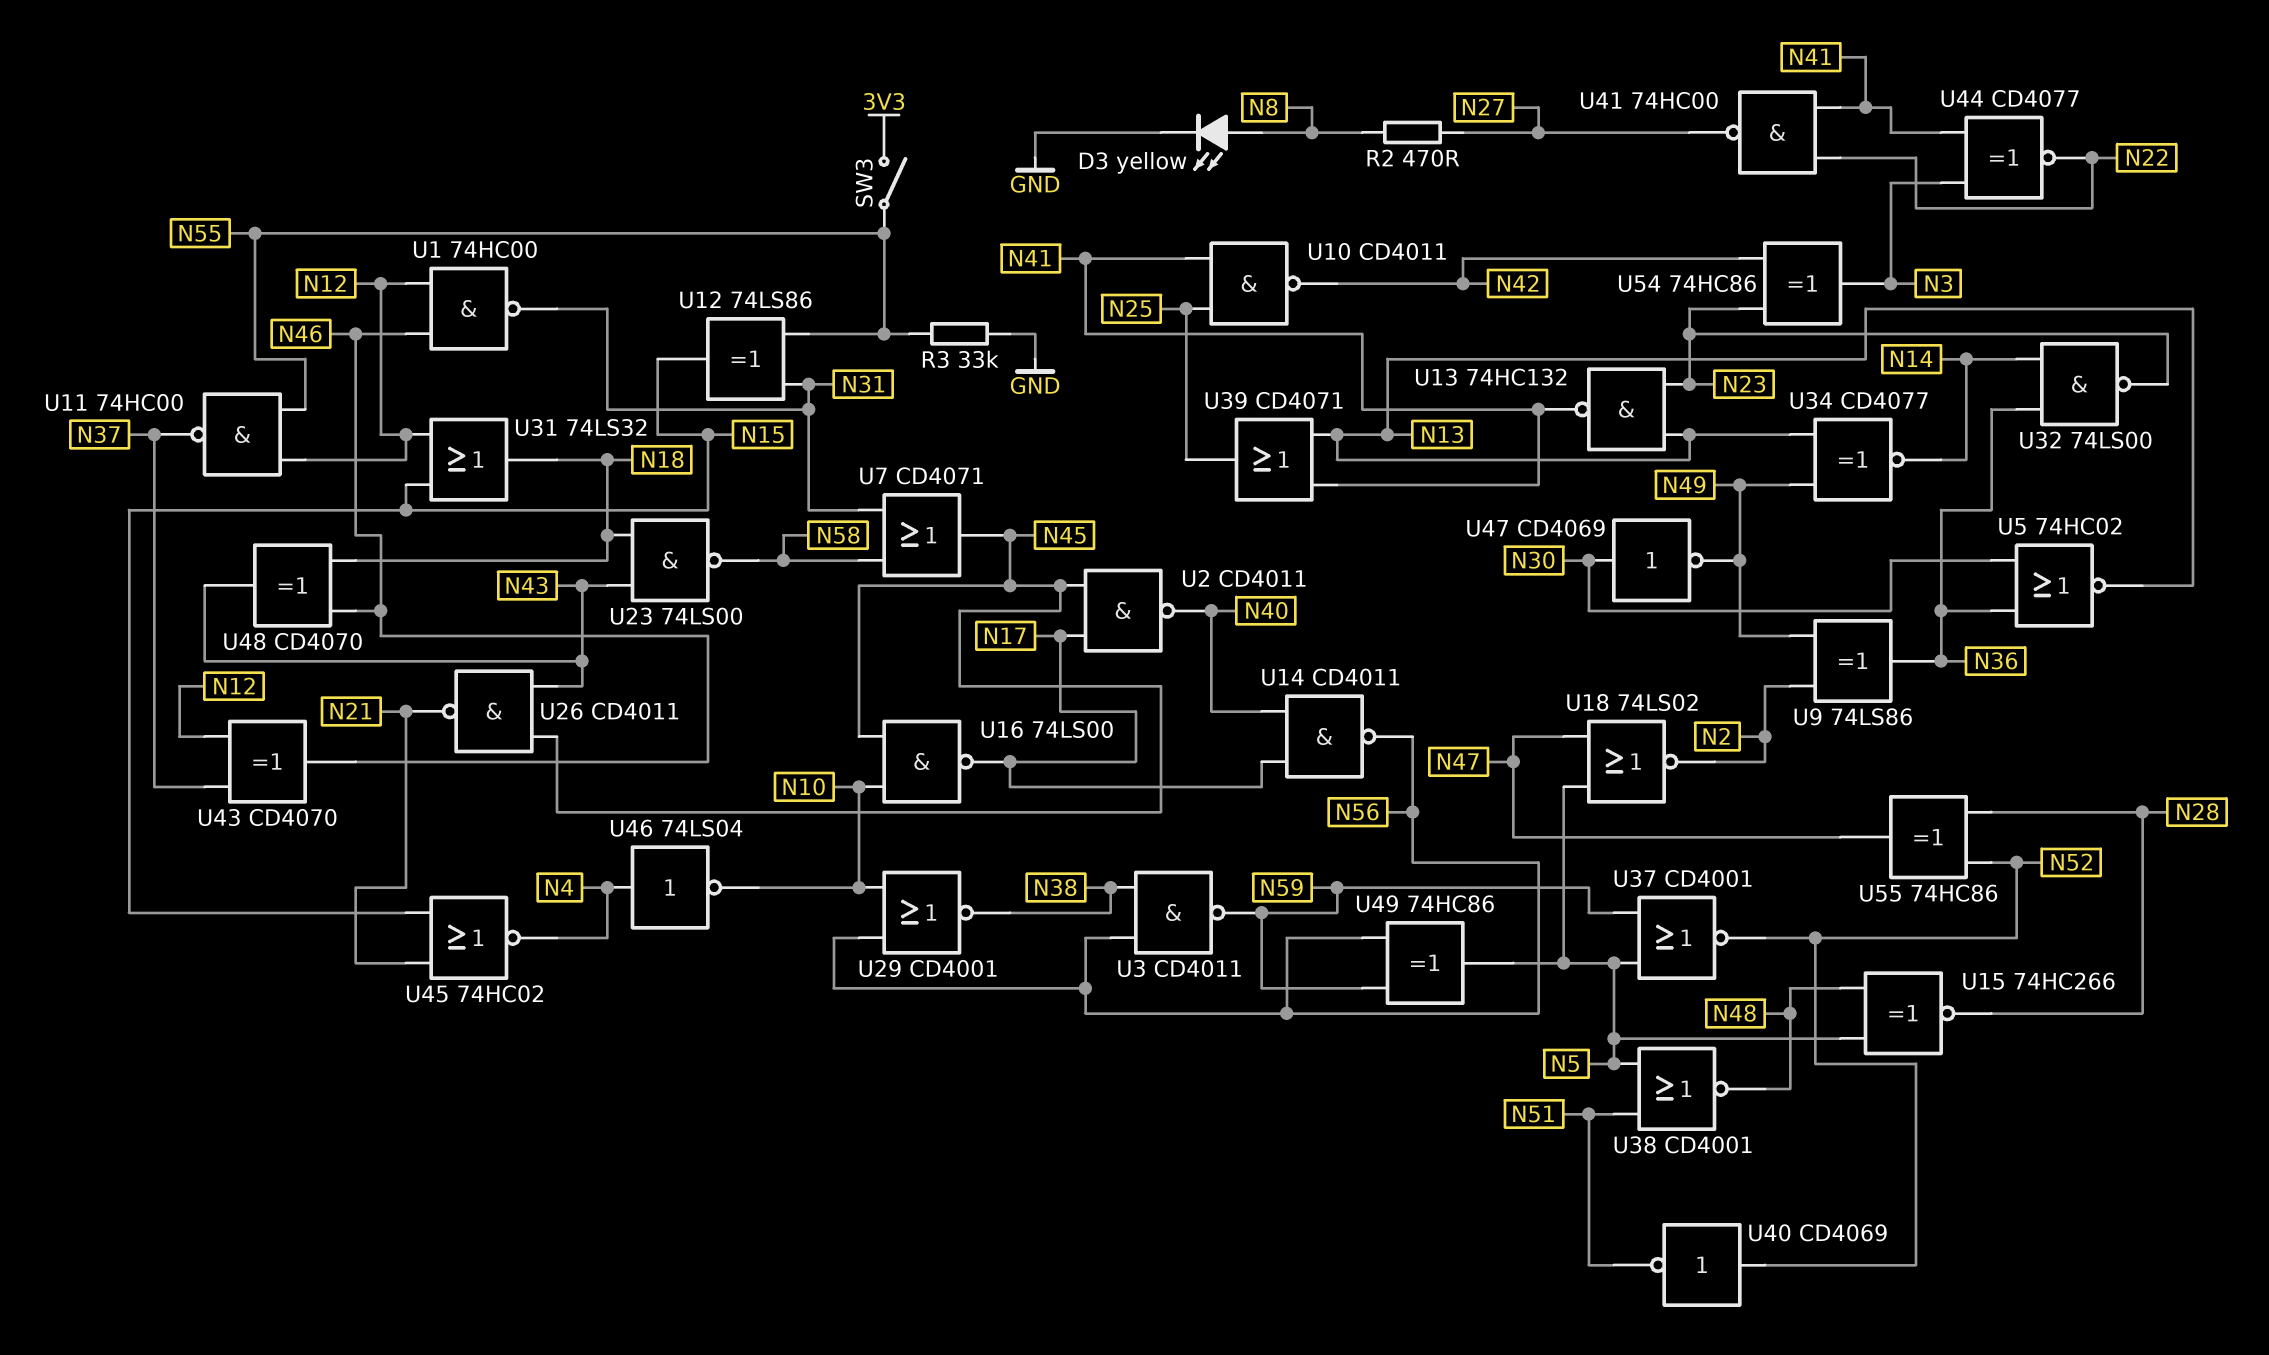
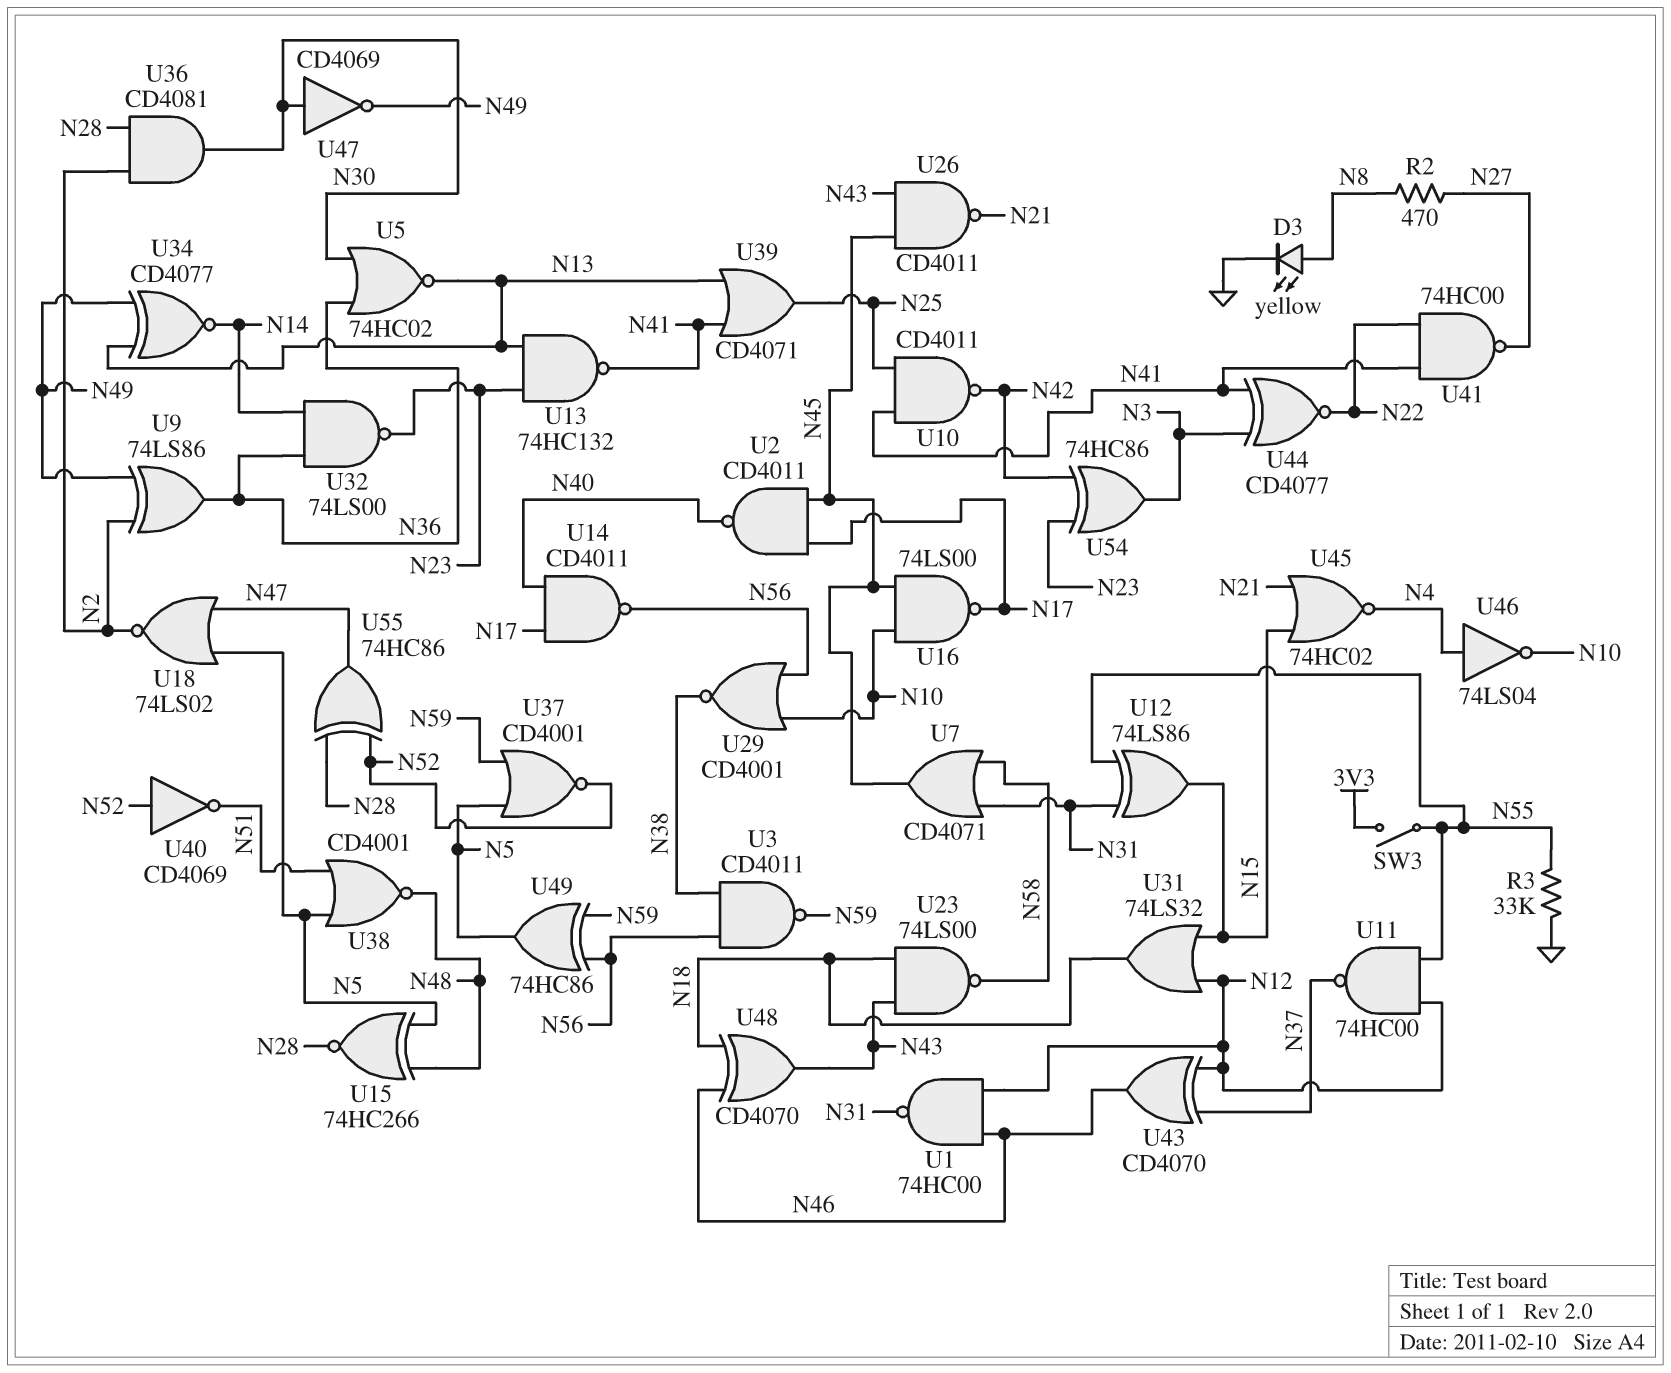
U36: none -> AND CD4081 (in N2, in N28, out N30)

